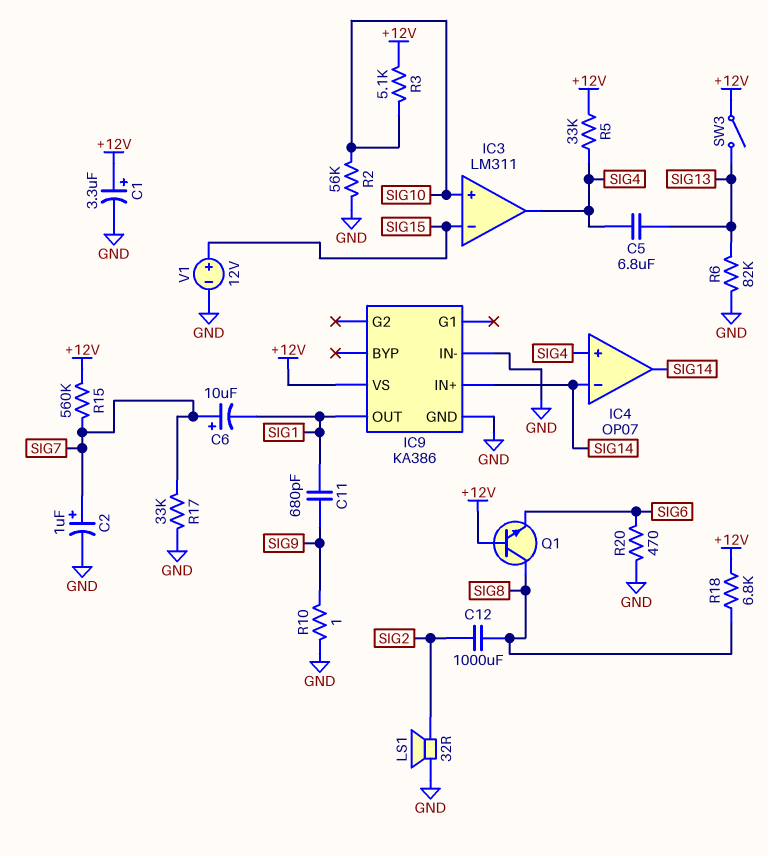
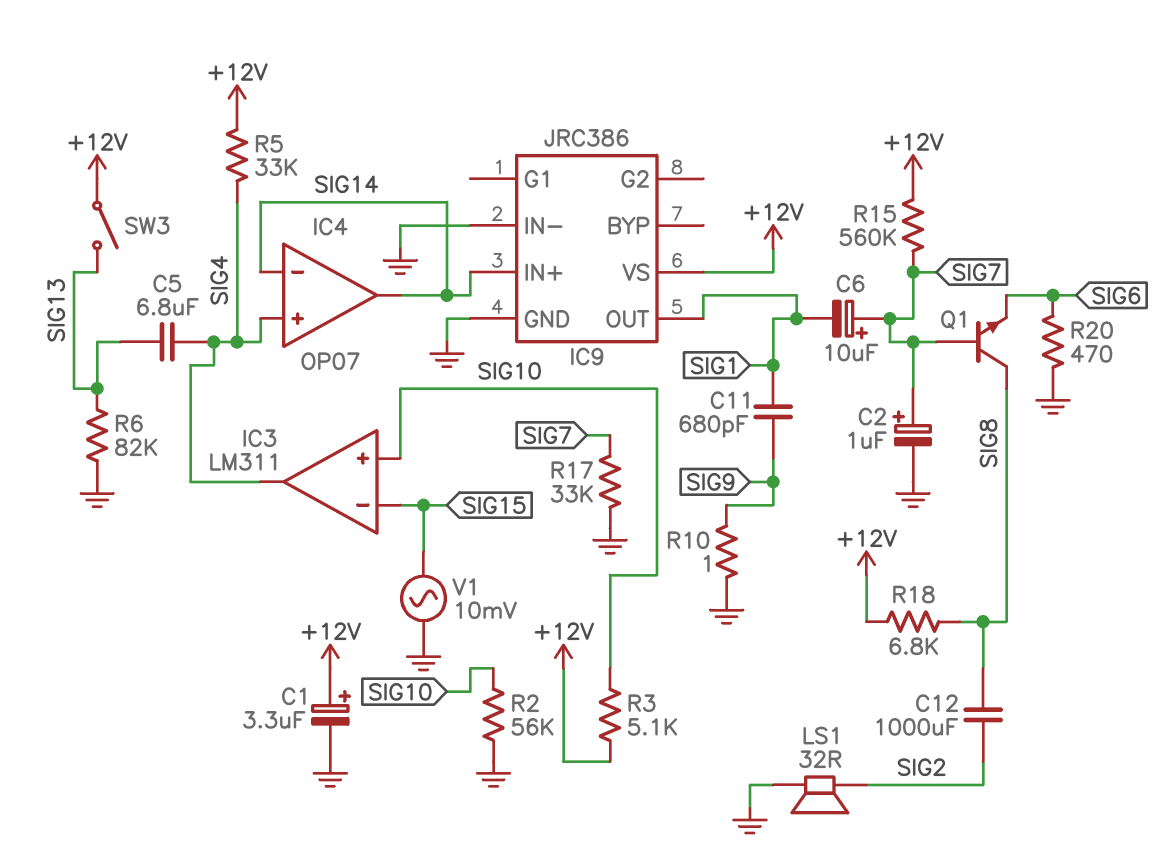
IC9: KA386 -> JRC386
Q1: NPN (B +12V, C SIG8, E SIG6) -> NPN (B SIG7, C SIG8, E SIG6)
V1: 12V (plus SIG15, minus GND) -> AC 10mV (GND, SIG15)

